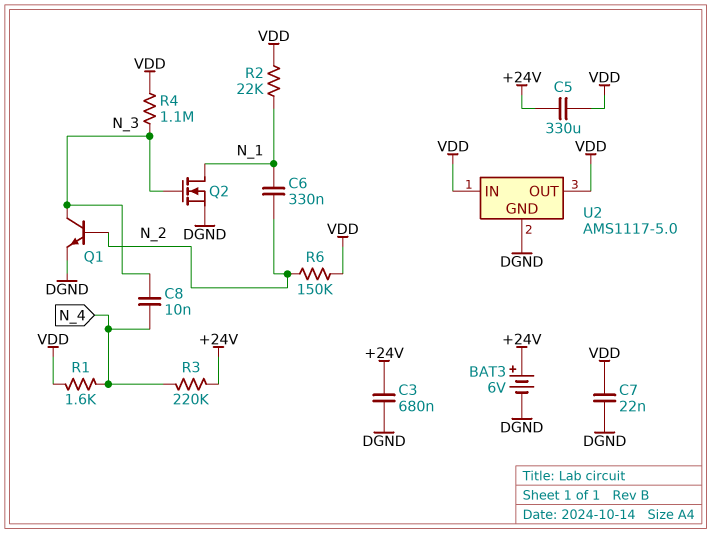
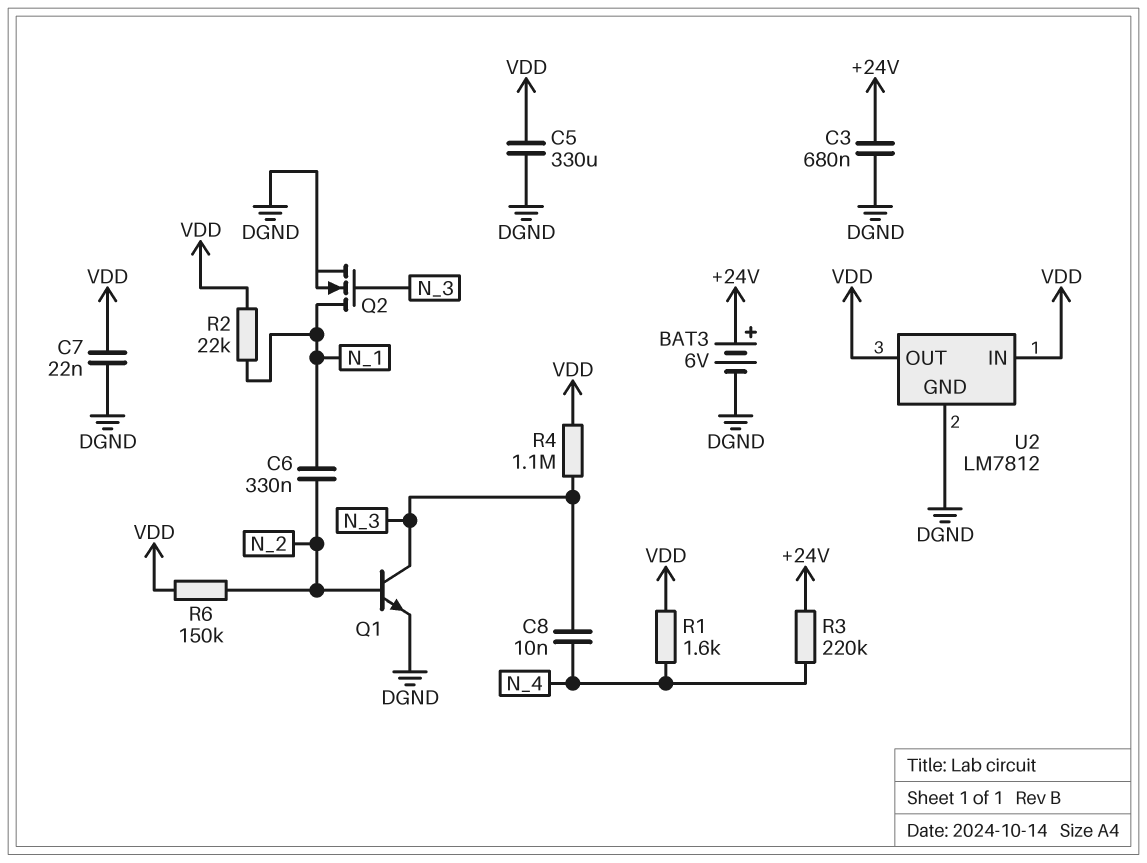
C5: 330uF (+24V, VDD) -> 330uF (DGND, VDD)
U2: AMS1117-5.0 -> LM7812

